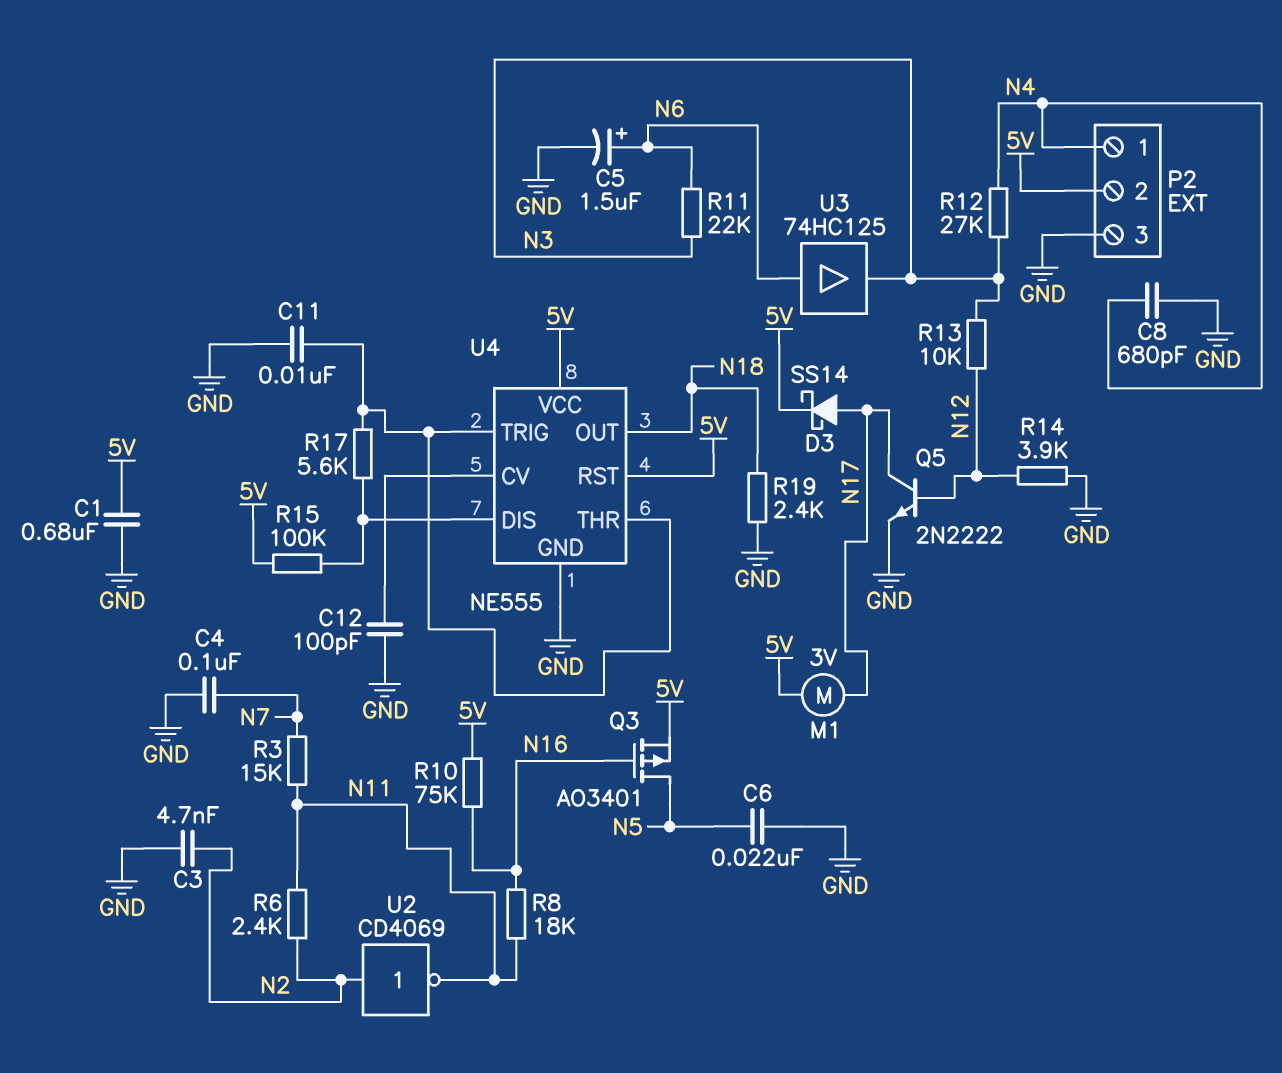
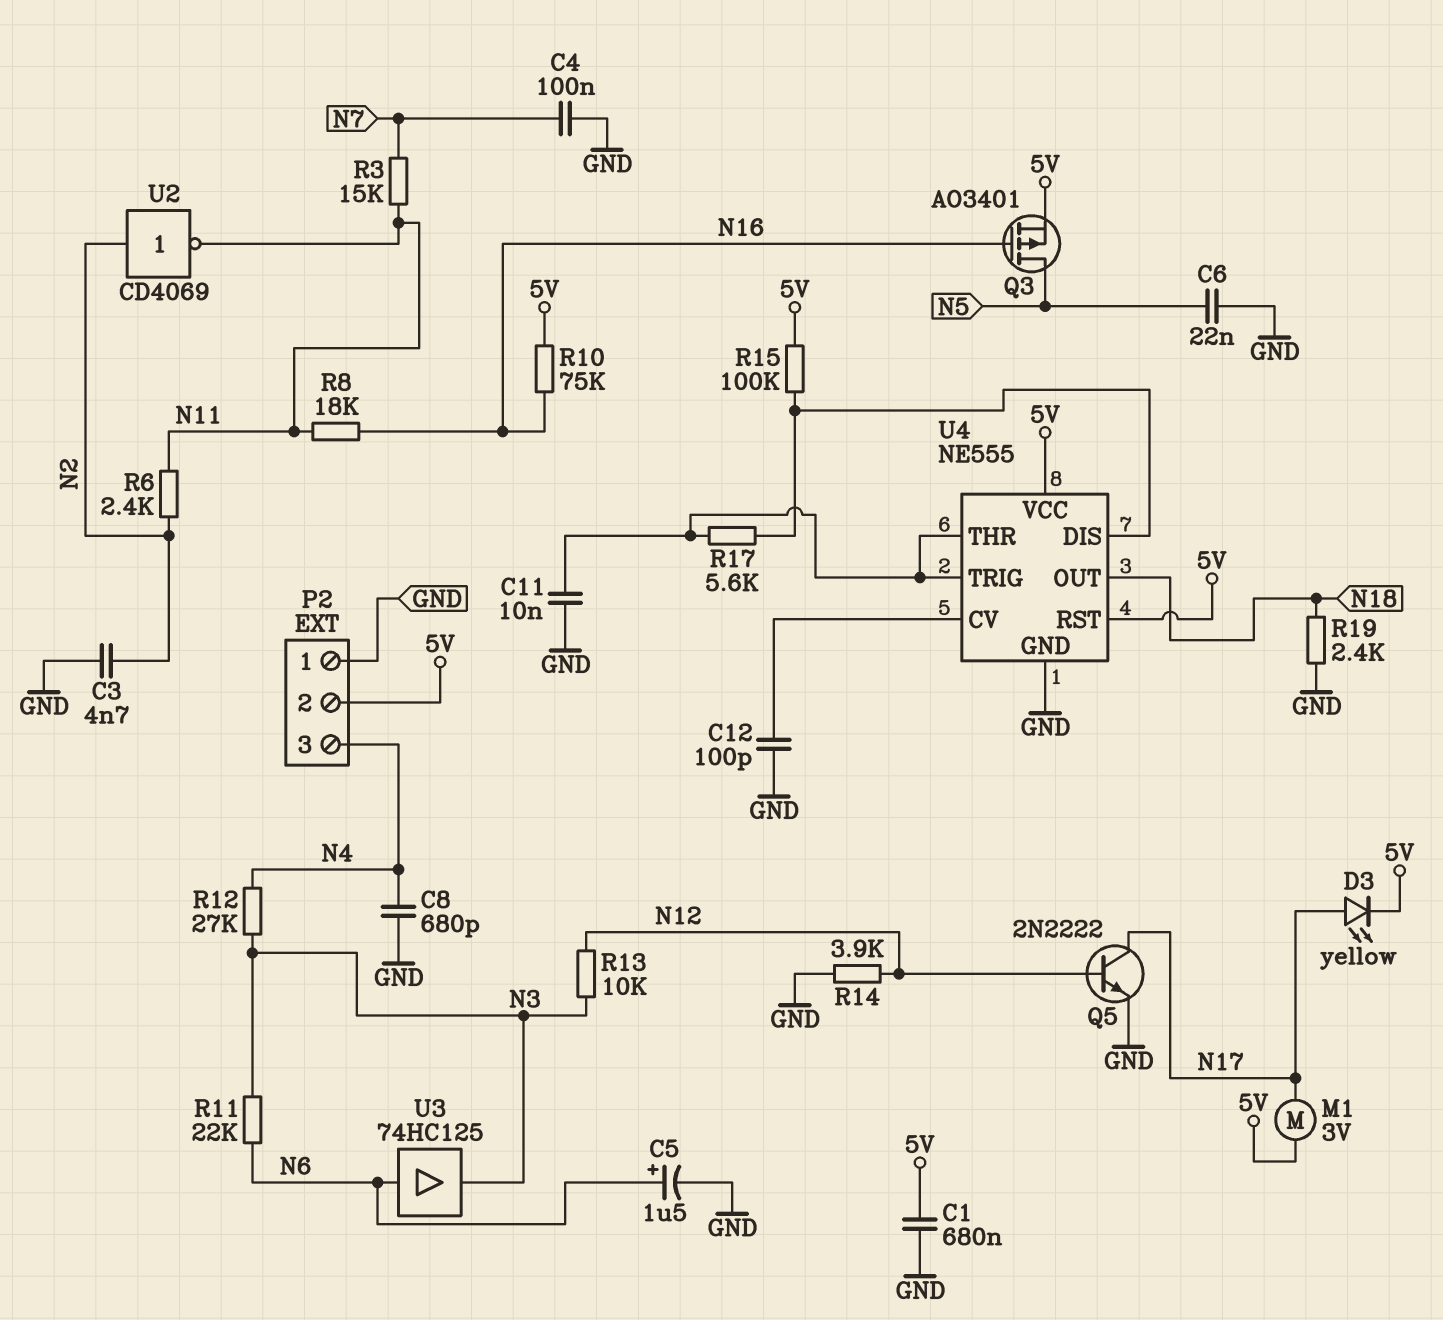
D3: schottky SS14 (A N17, K 5V) -> LED yellow (A N17, K 5V)
P2 pin 1: N4 -> GND
P2 pin 3: GND -> N4

